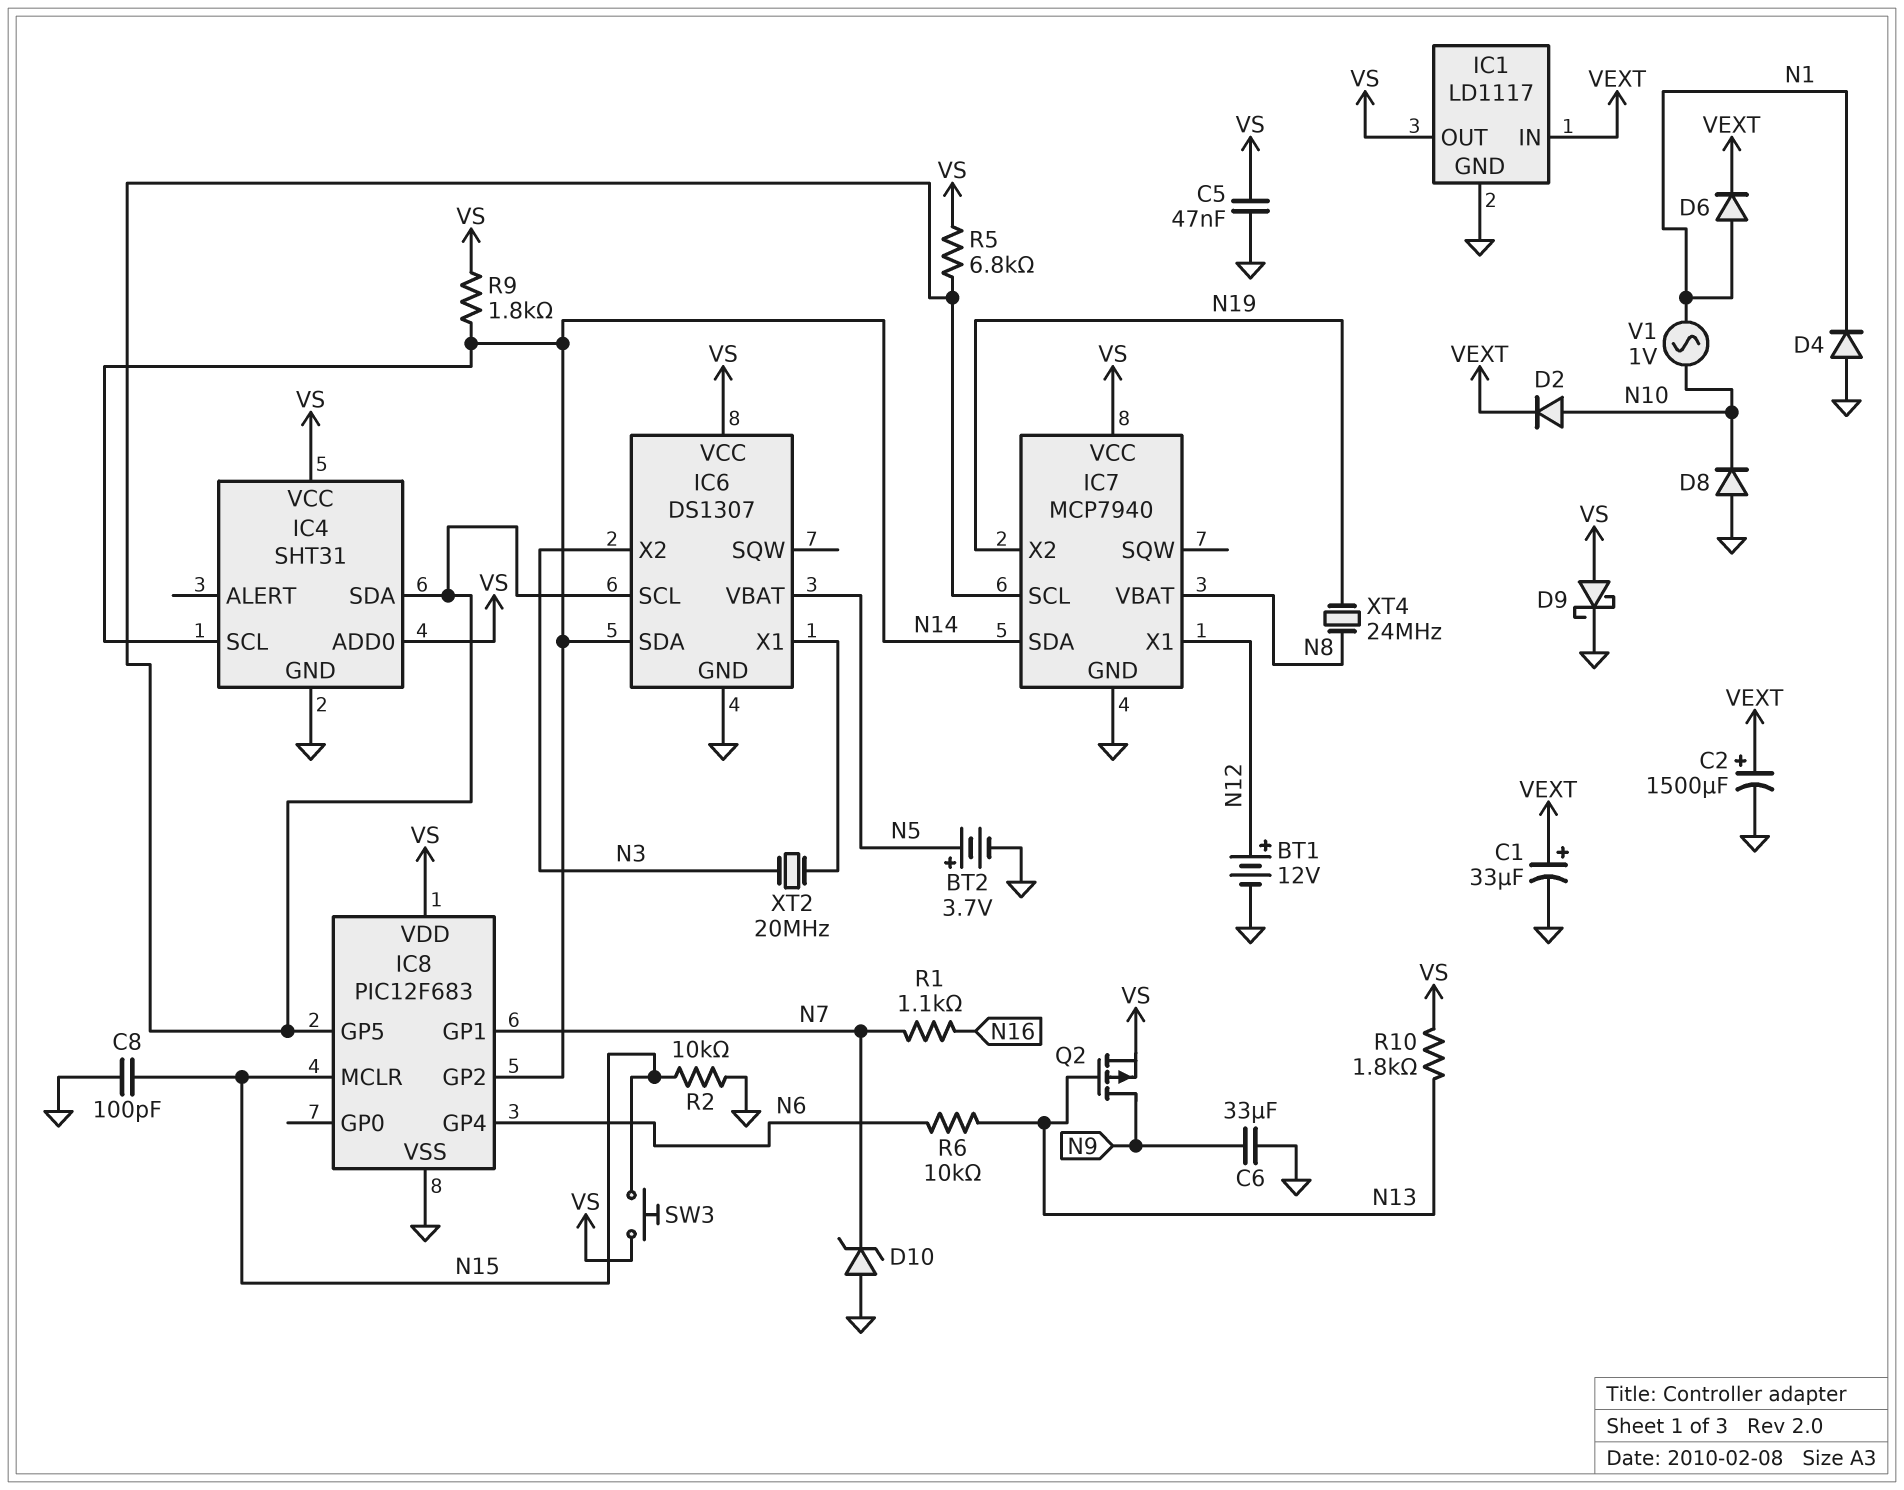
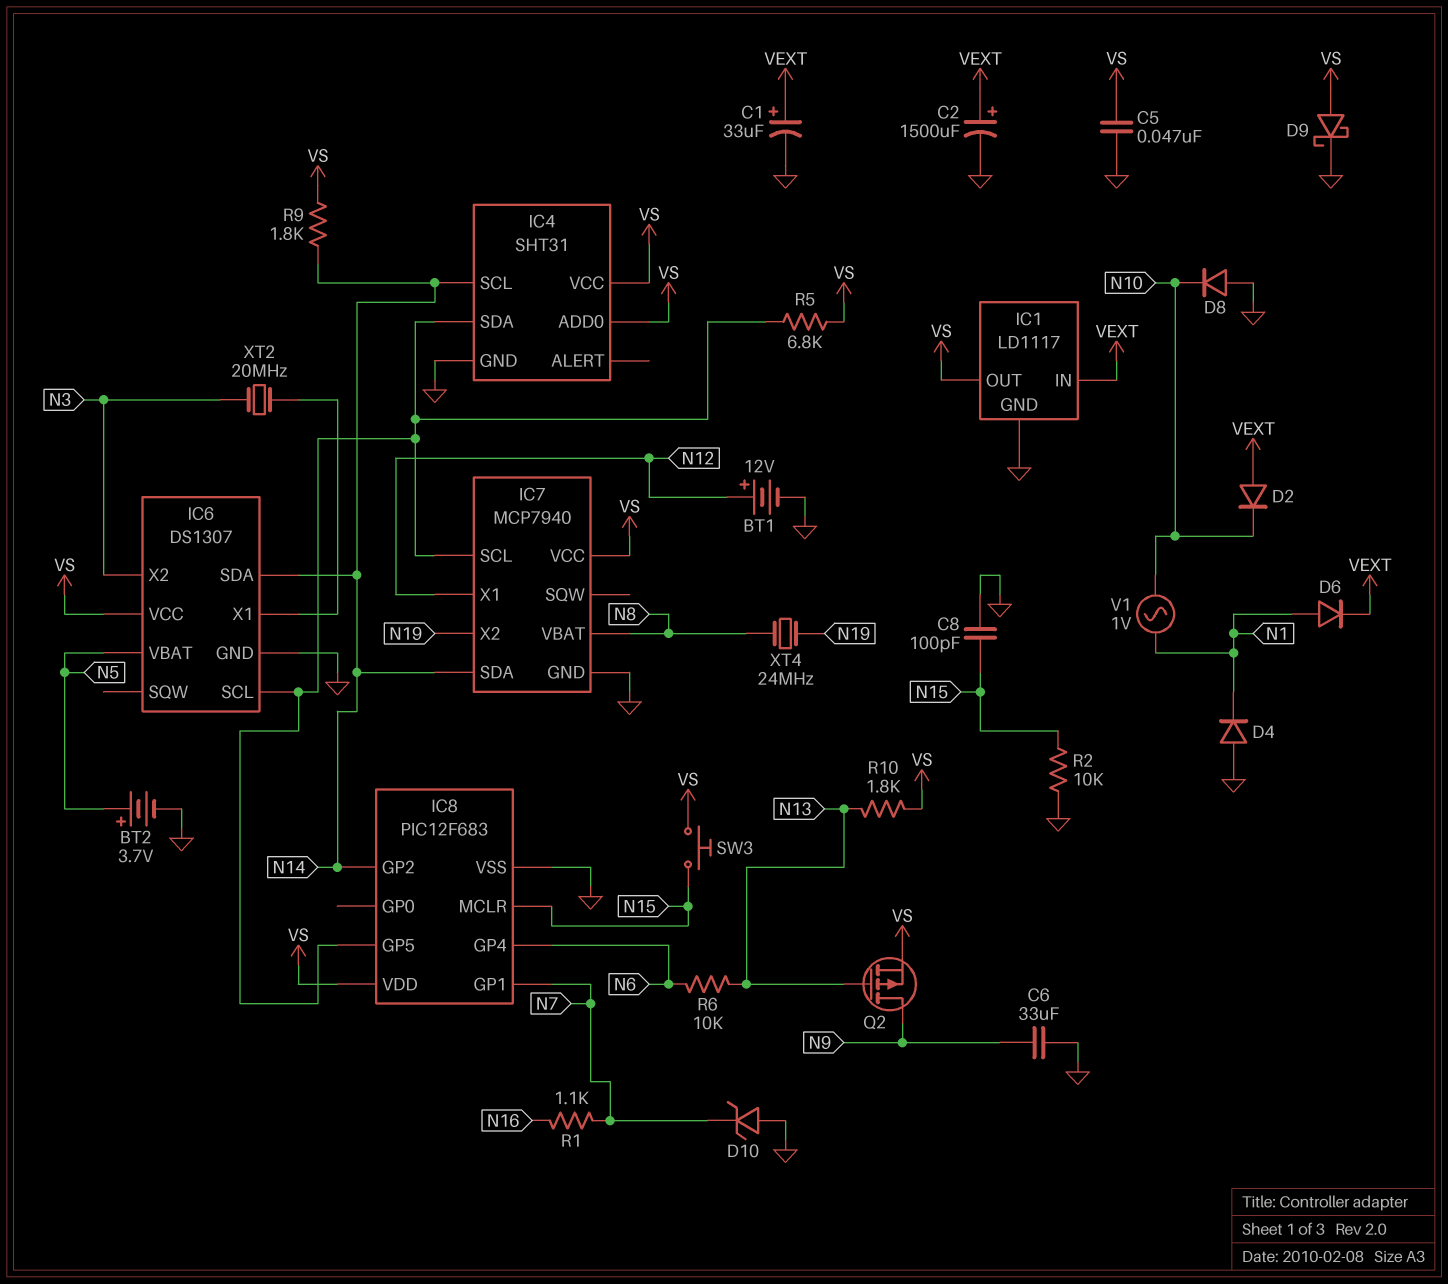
D2: diode (A N10, K VEXT) -> diode (A VEXT, K N10)

